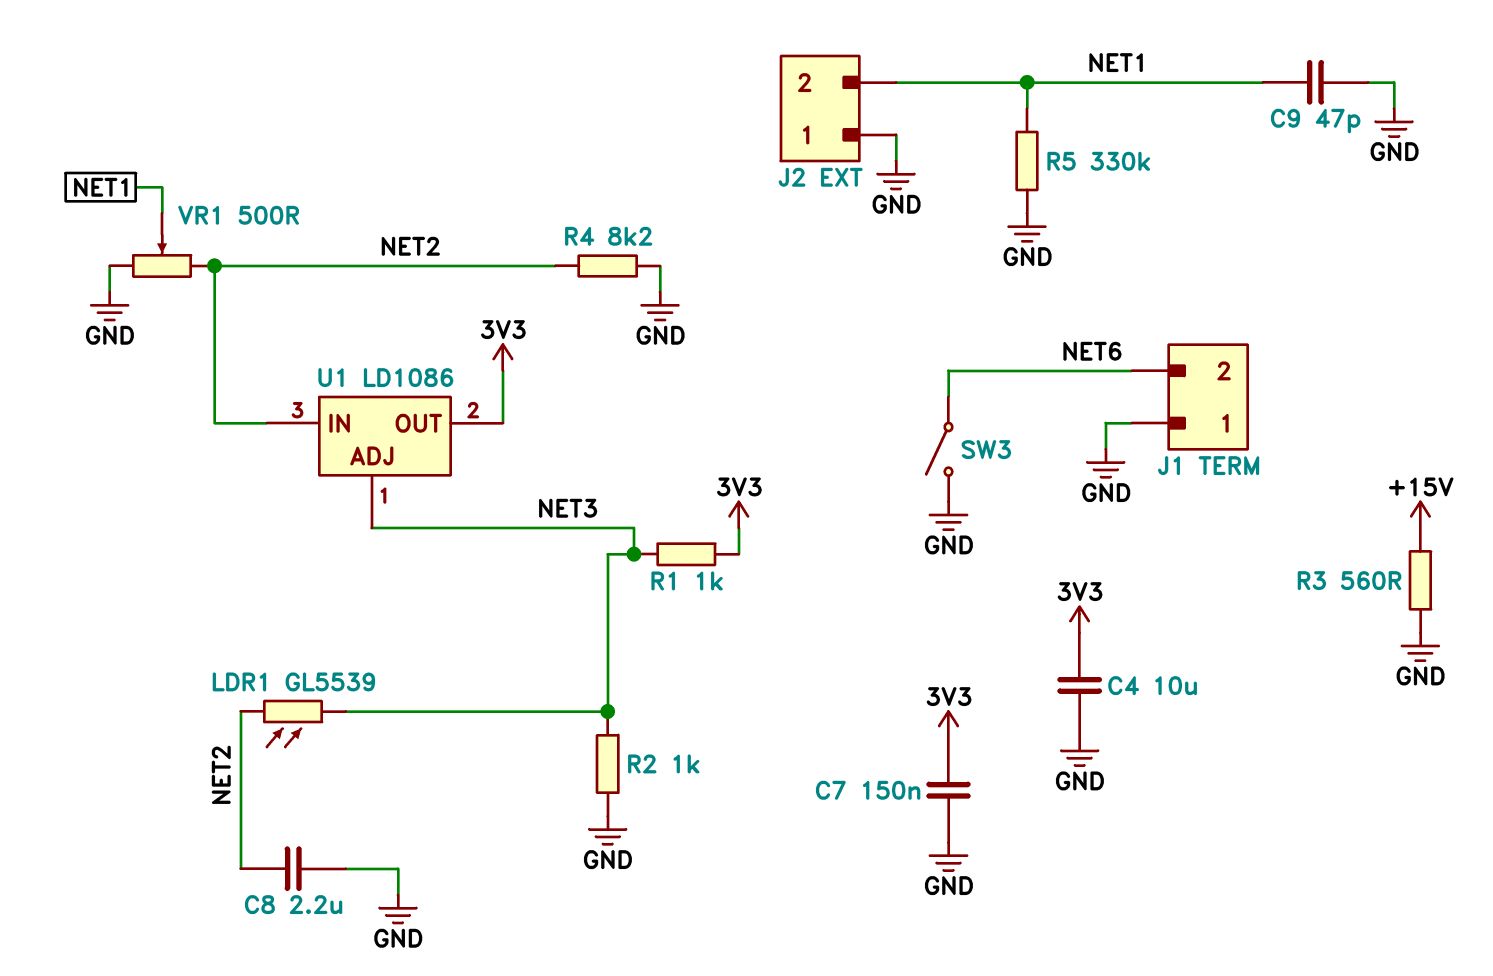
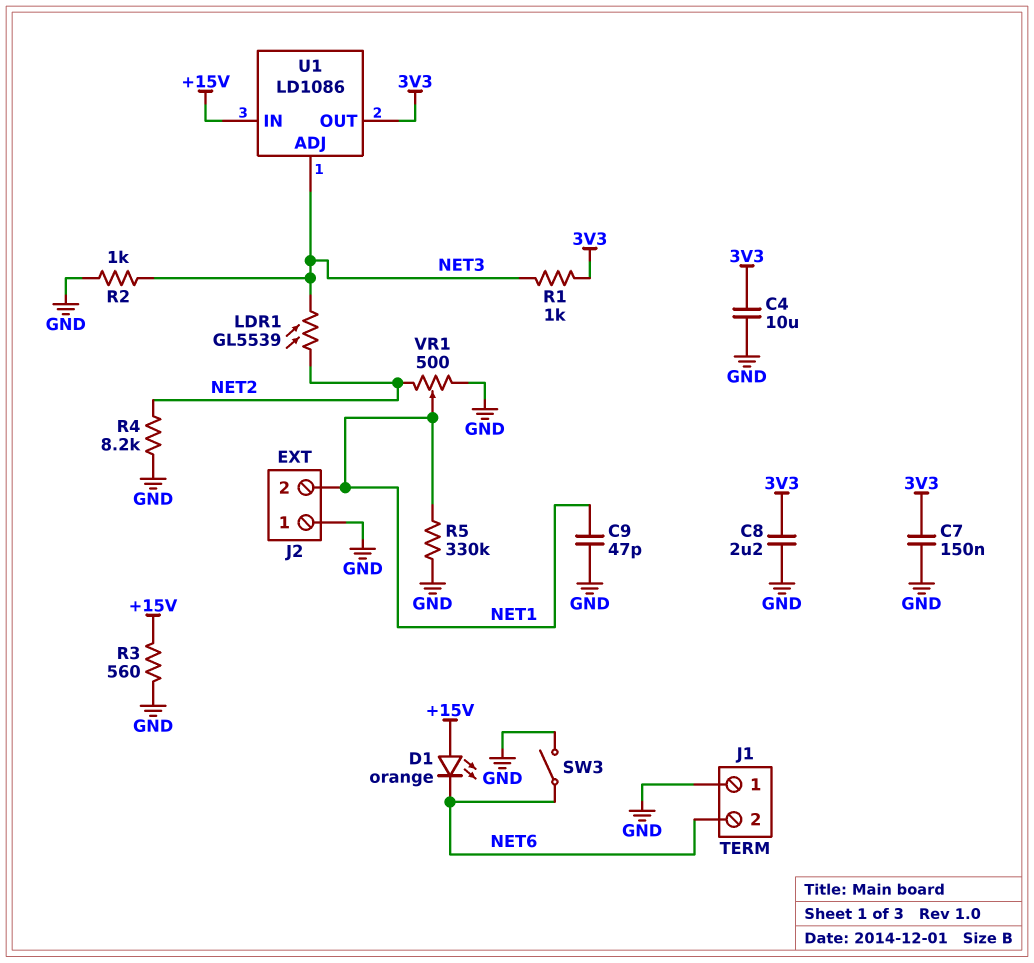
C8: 2.2uF (GND, NET2) -> 2.2uF (3V3, GND)
D1: none -> LED orange (A +15V, K NET6)
U1 pin IN: NET2 -> +15V

